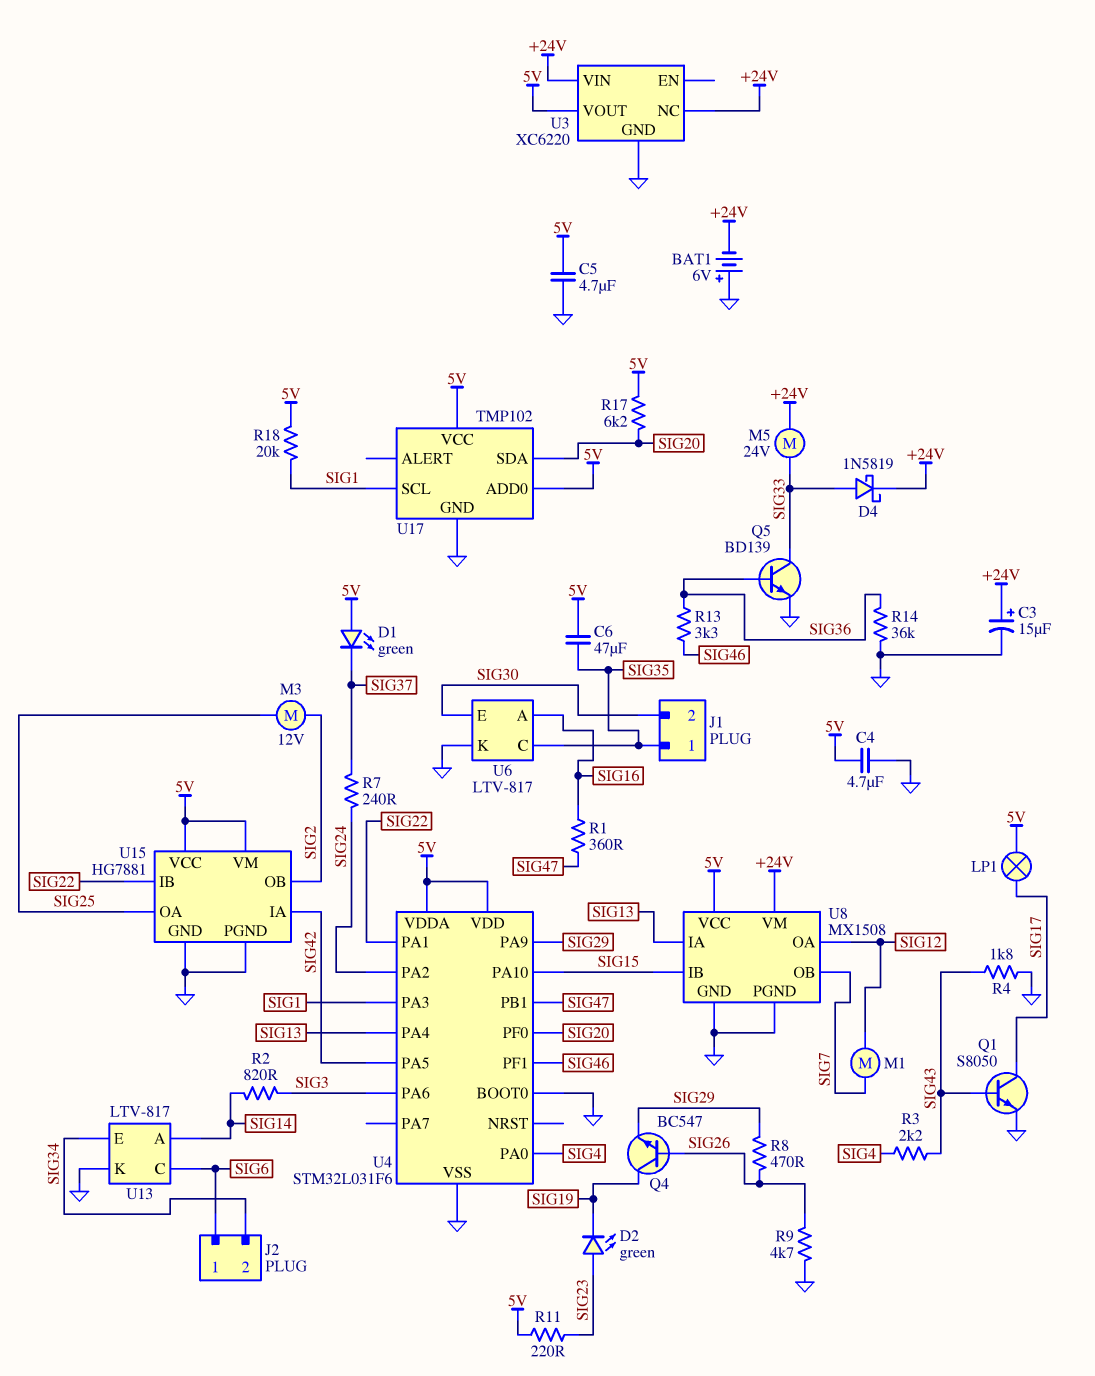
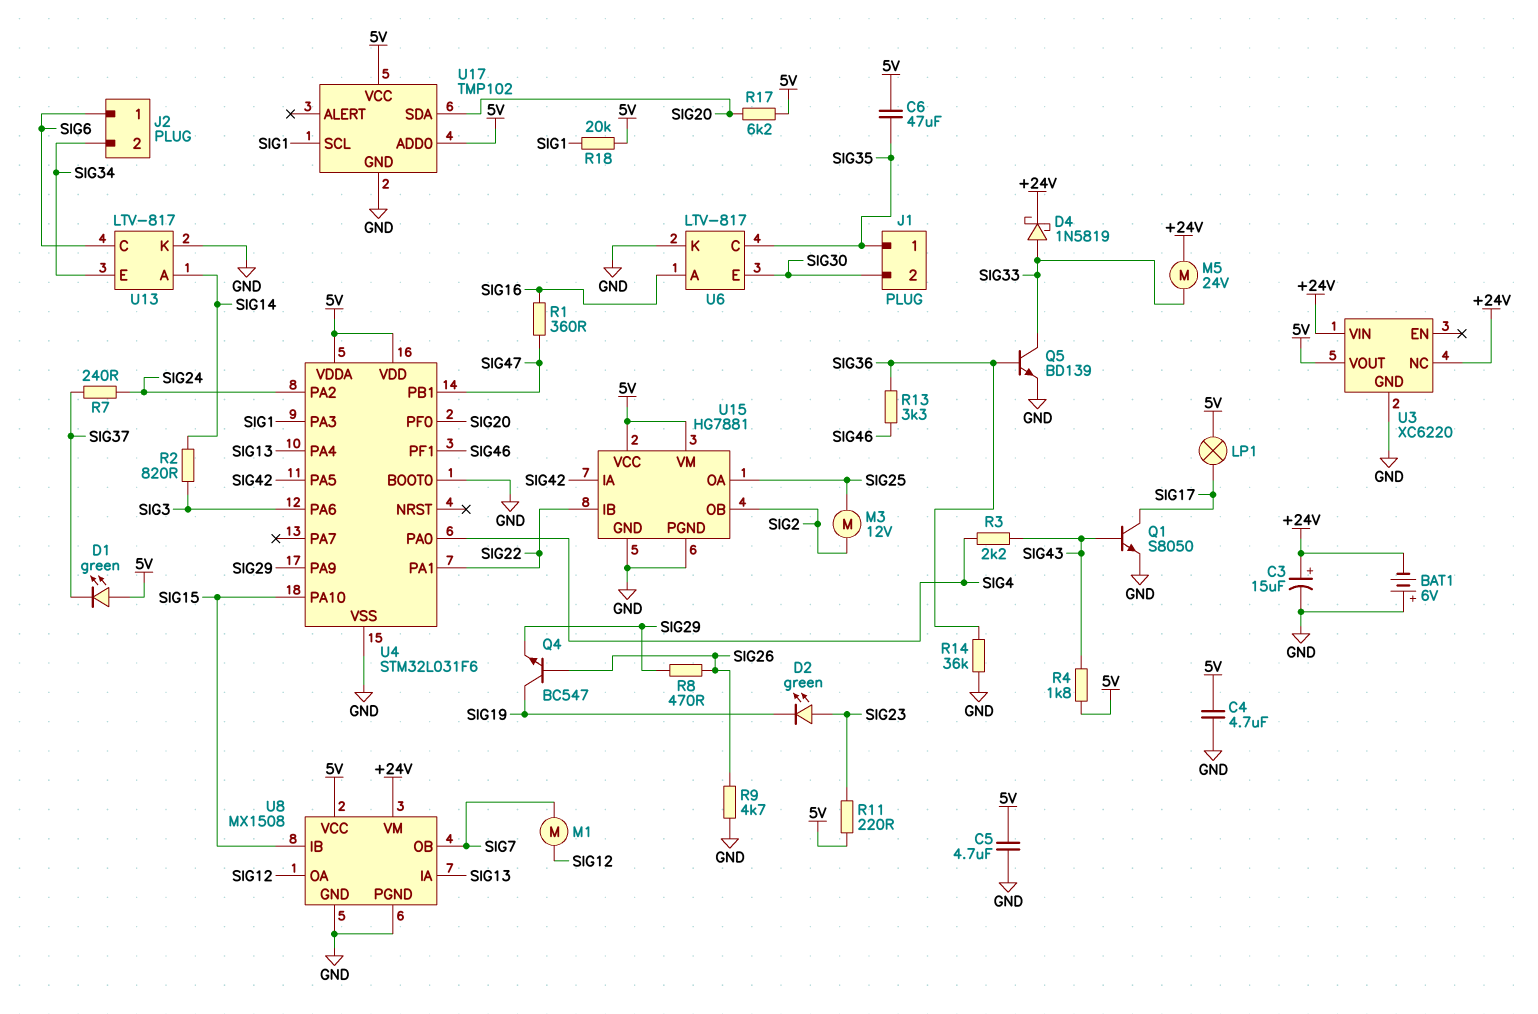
R4: 1.8k (GND, SIG43) -> 1.8k (5V, SIG43)

